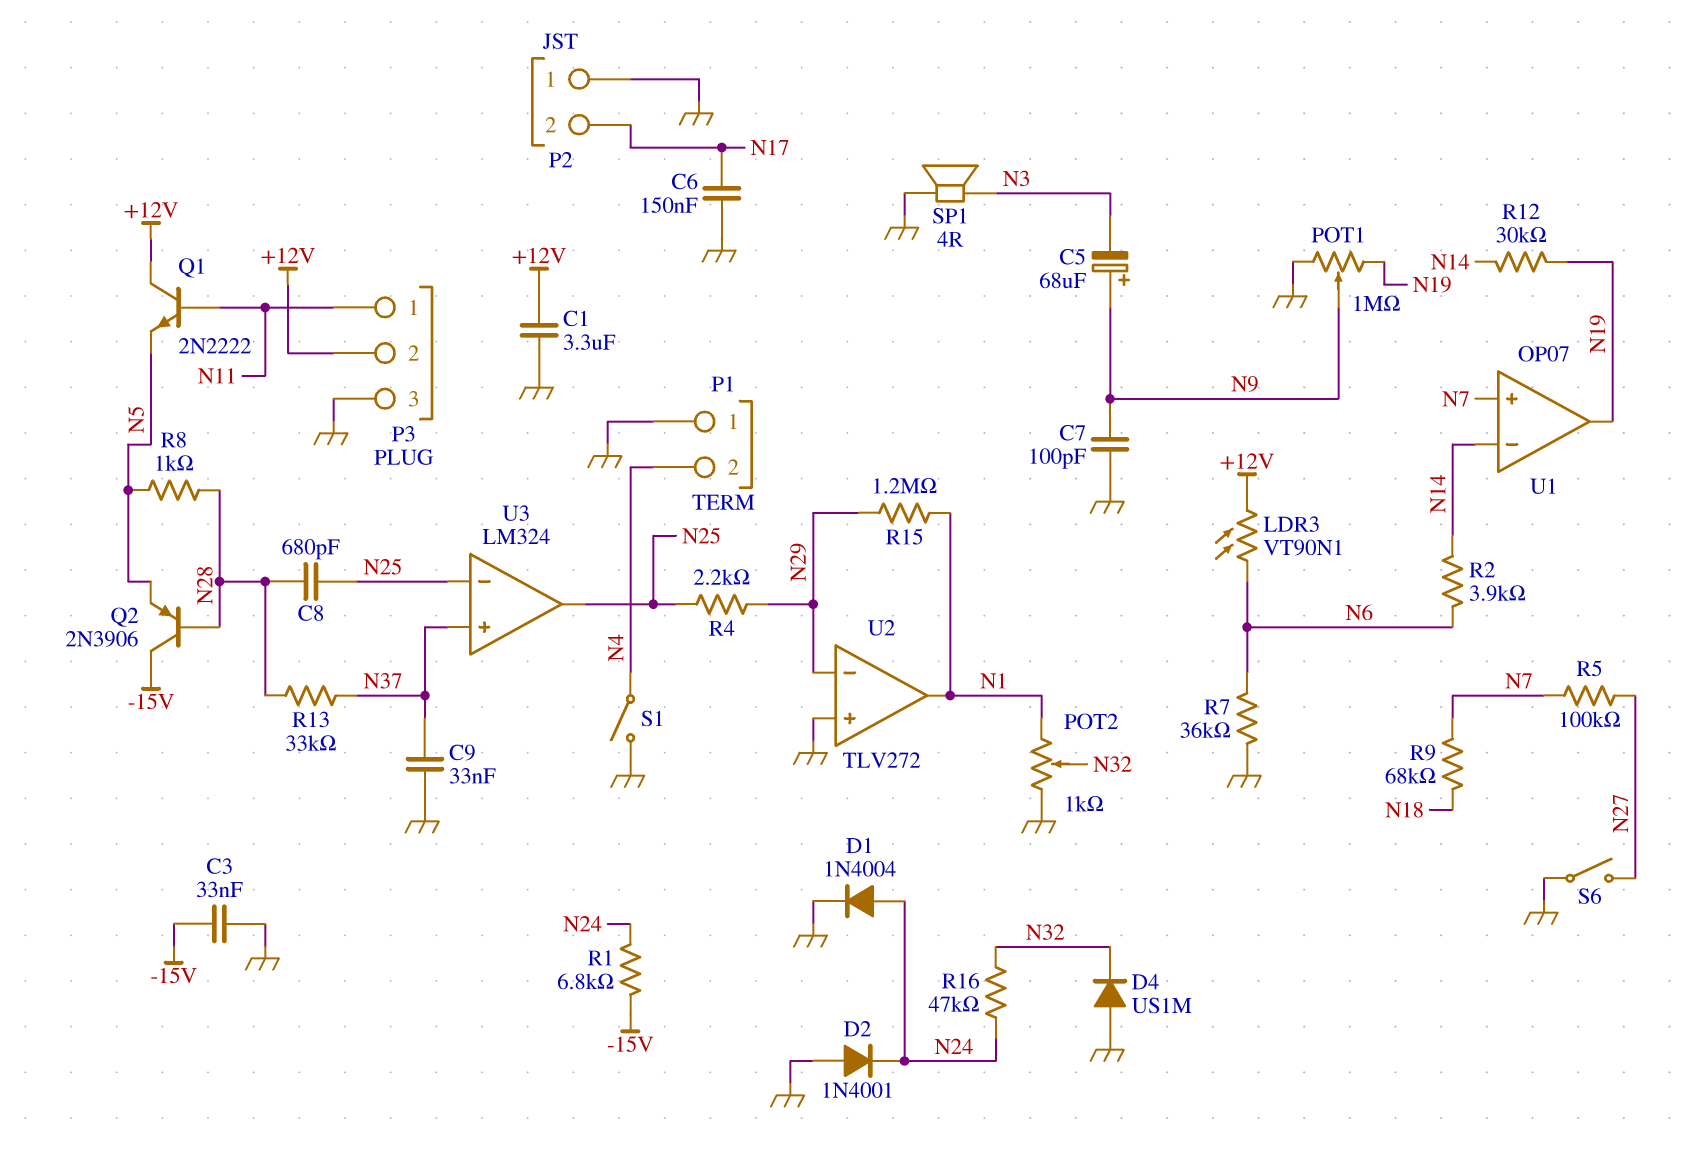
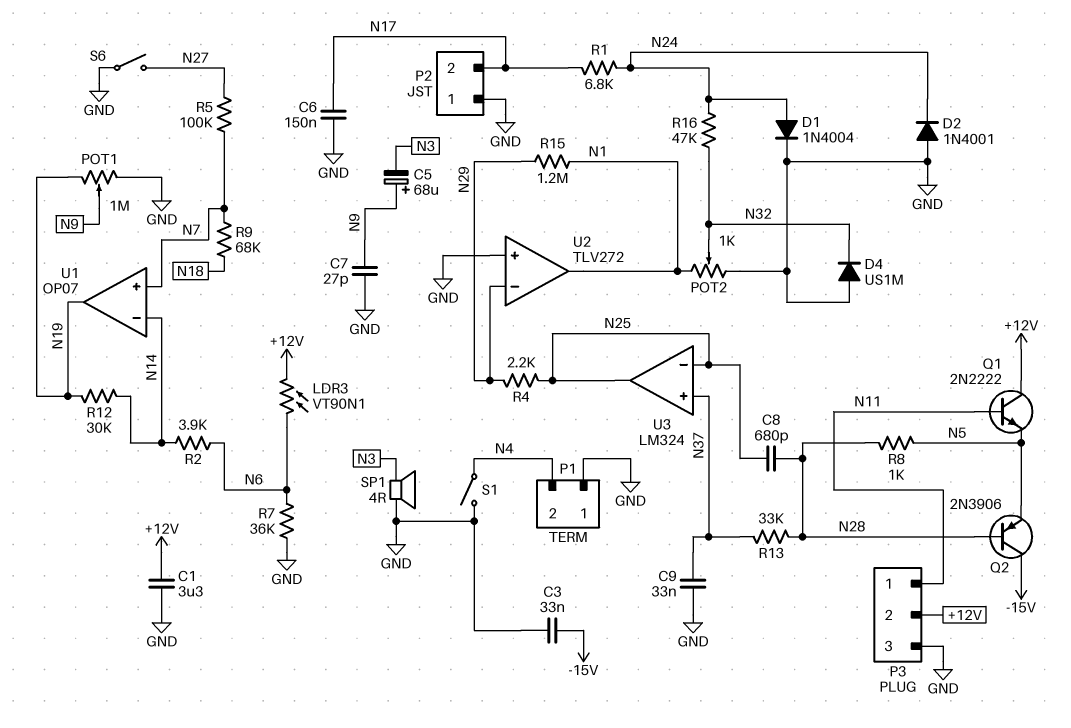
C7: 100pF (GND, N9) -> 27pF (GND, N9)
R1: 6.8k (-15V, N24) -> 6.8k (N17, N24)

